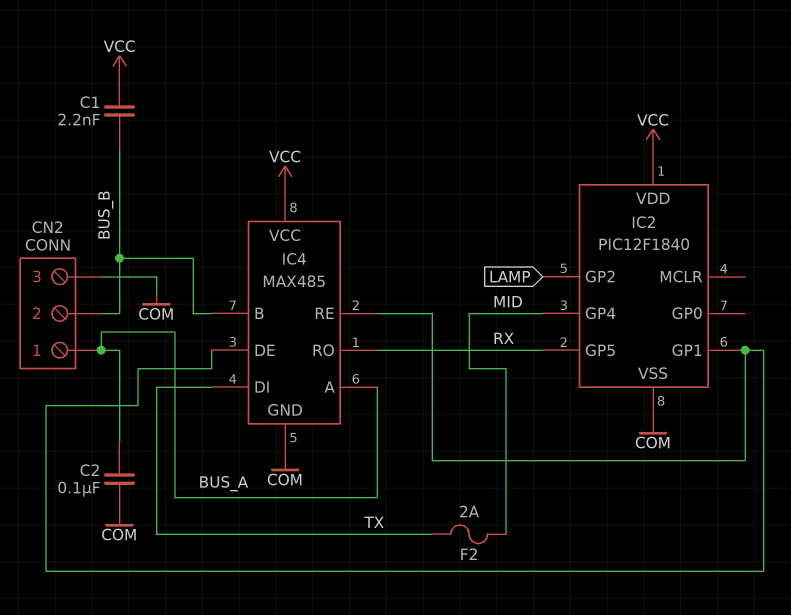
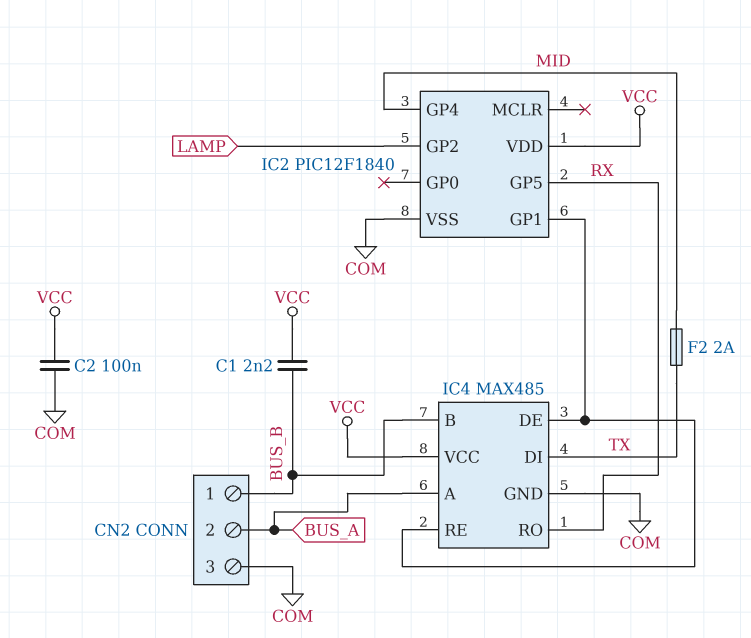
C2: 100nF (BUS_A, COM) -> 100nF (COM, VCC)
CN2 pin 1: BUS_A -> BUS_B
CN2 pin 2: BUS_B -> BUS_A

